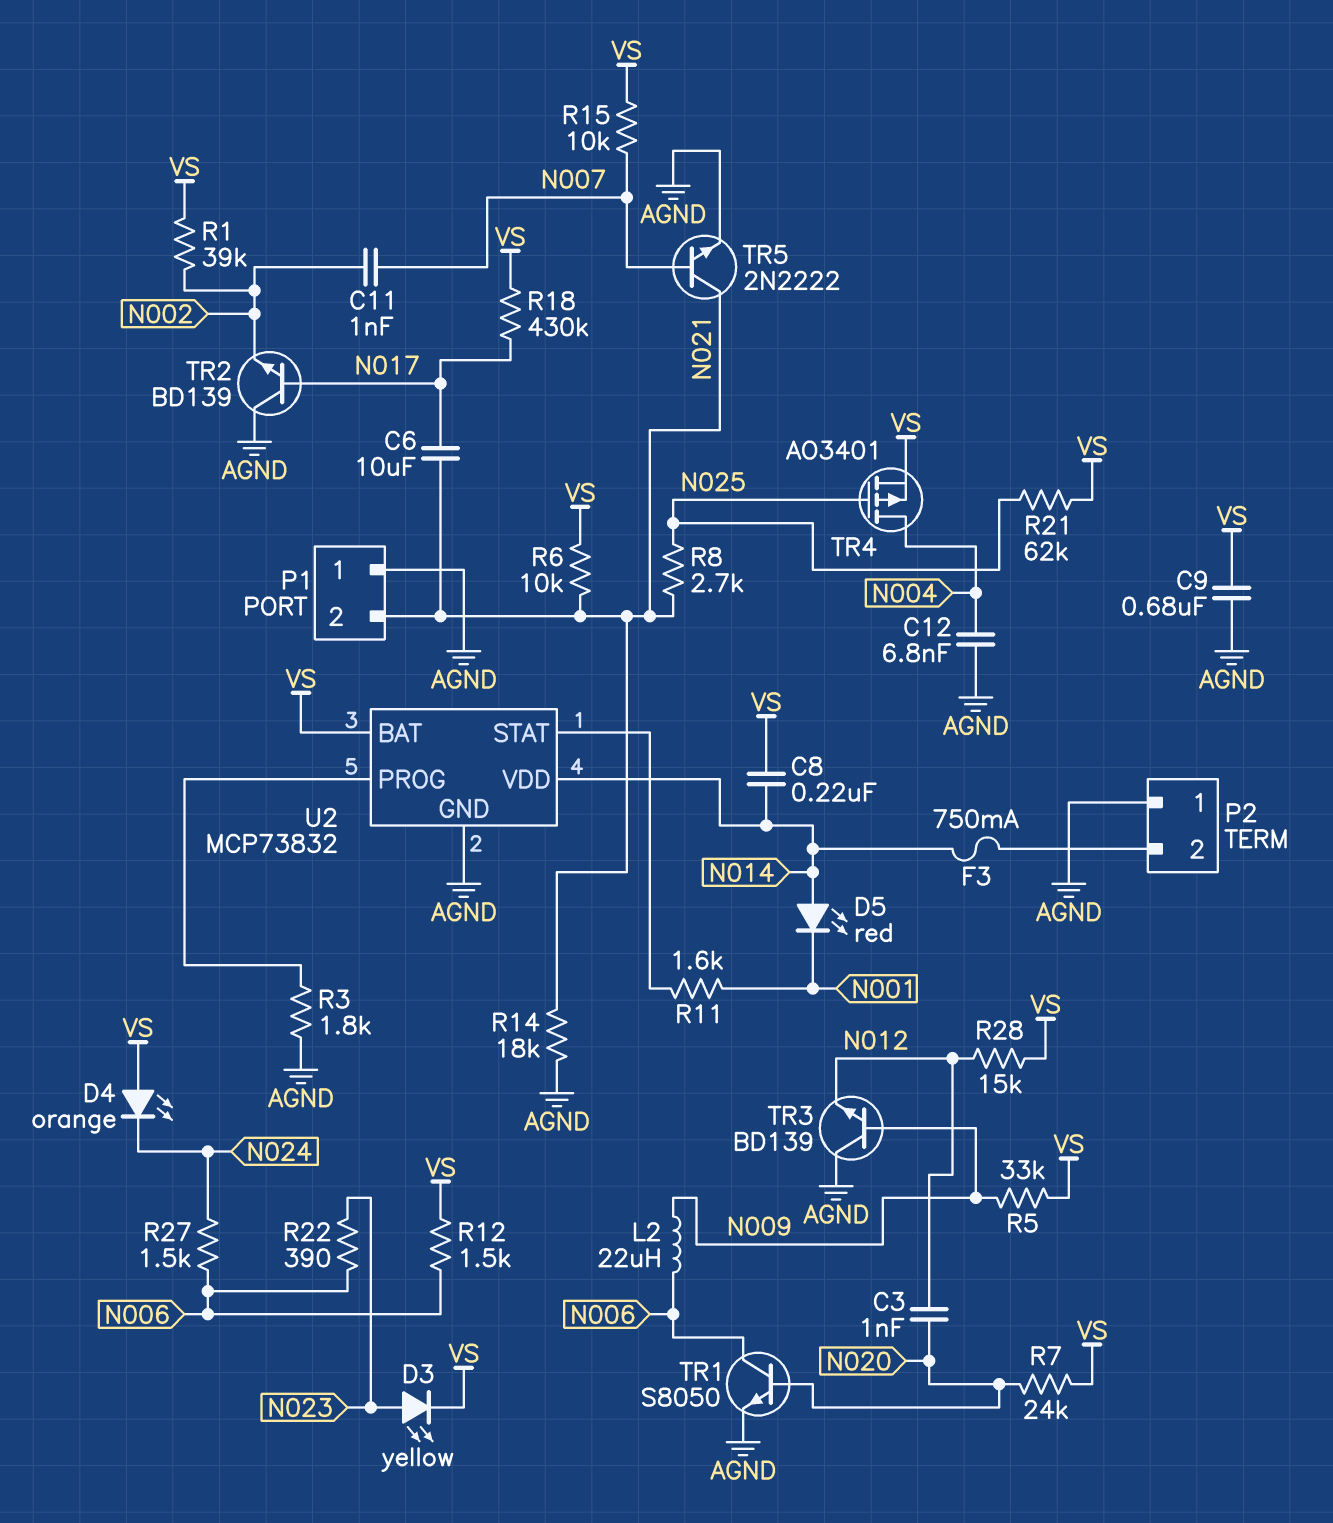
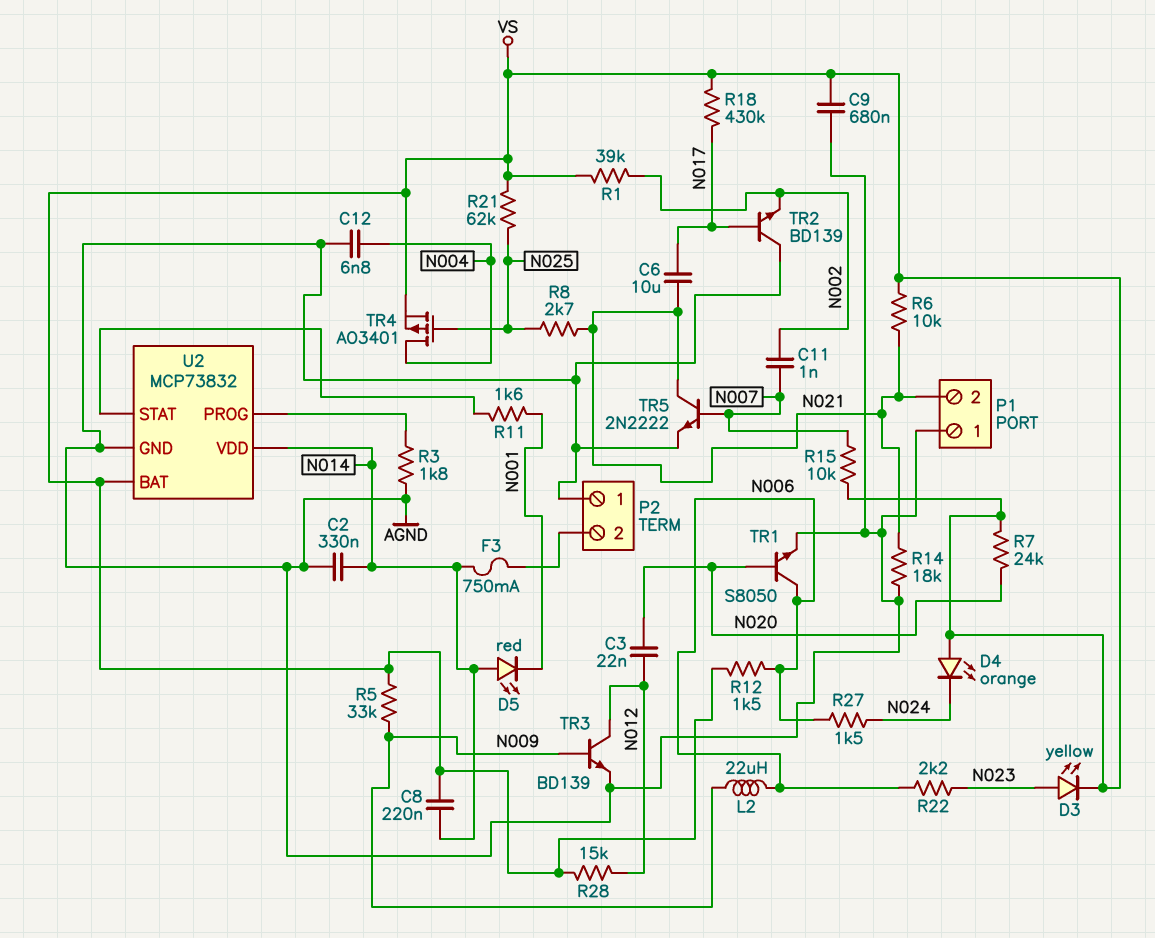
C2: none -> 330nF (AGND, N014)
C3: 1nF (N012, N020) -> 22nF (N012, N020)
R22: 390 (N006, N023) -> 2.2k (N006, N023)
TR3: NPN BD139 (B N009, C AGND, E N012) -> NPN BD139 (B N009, C N012, E AGND)

